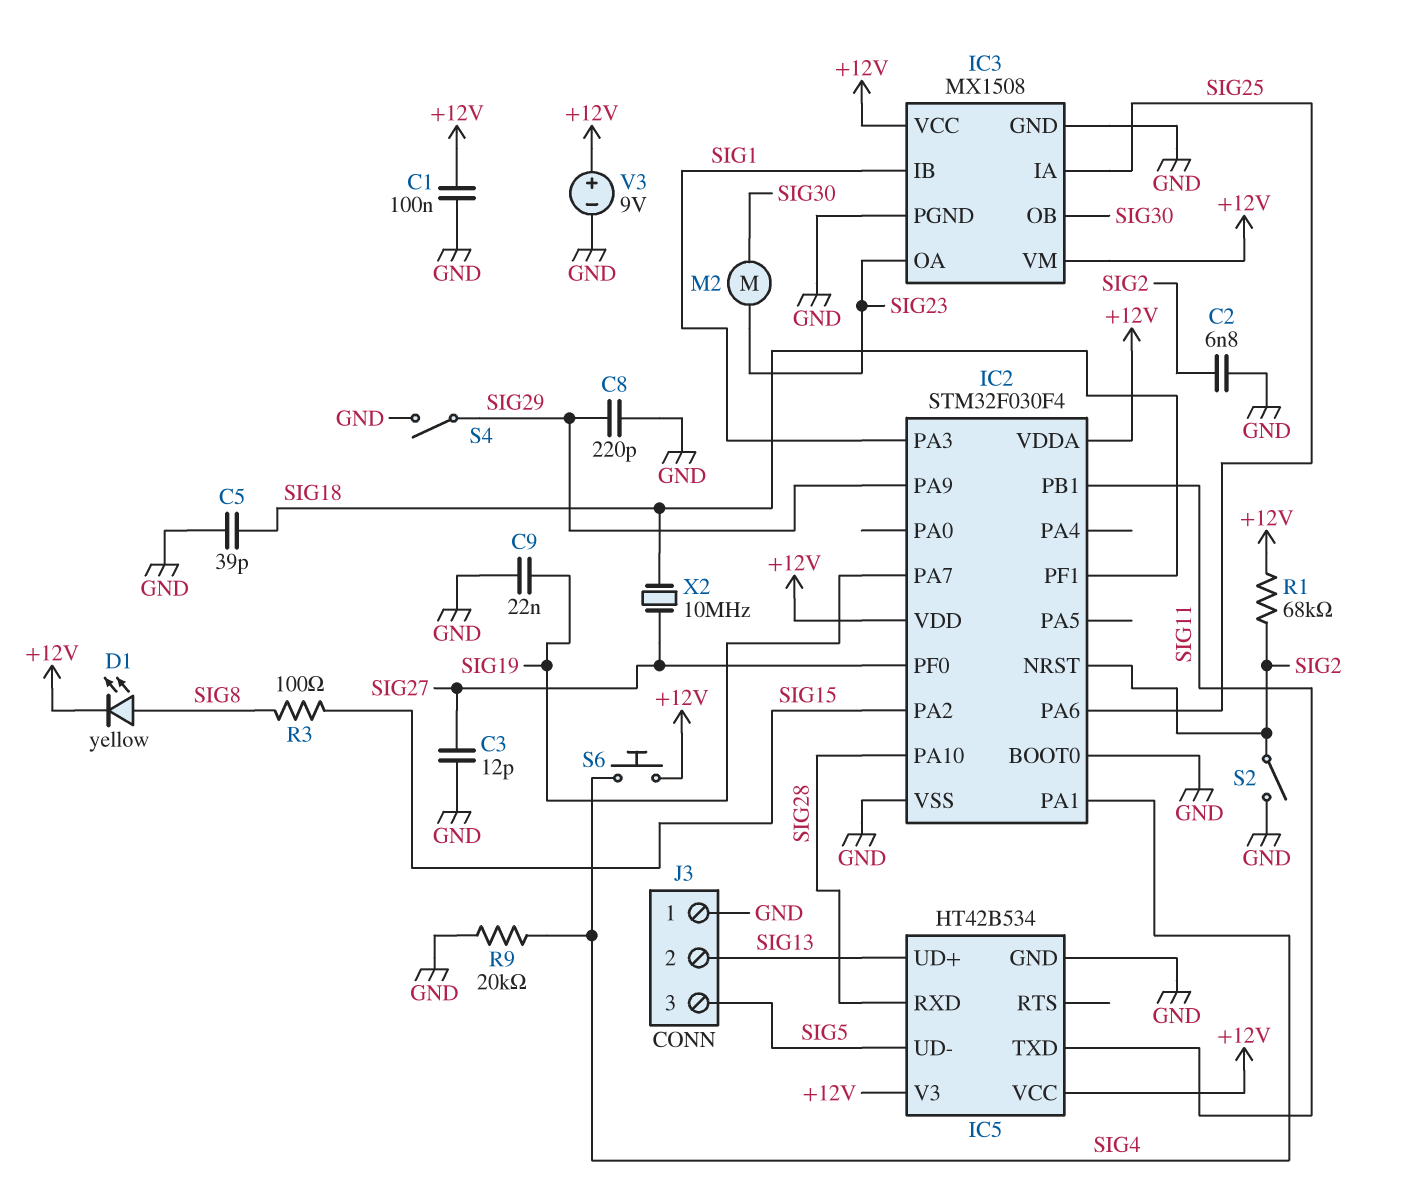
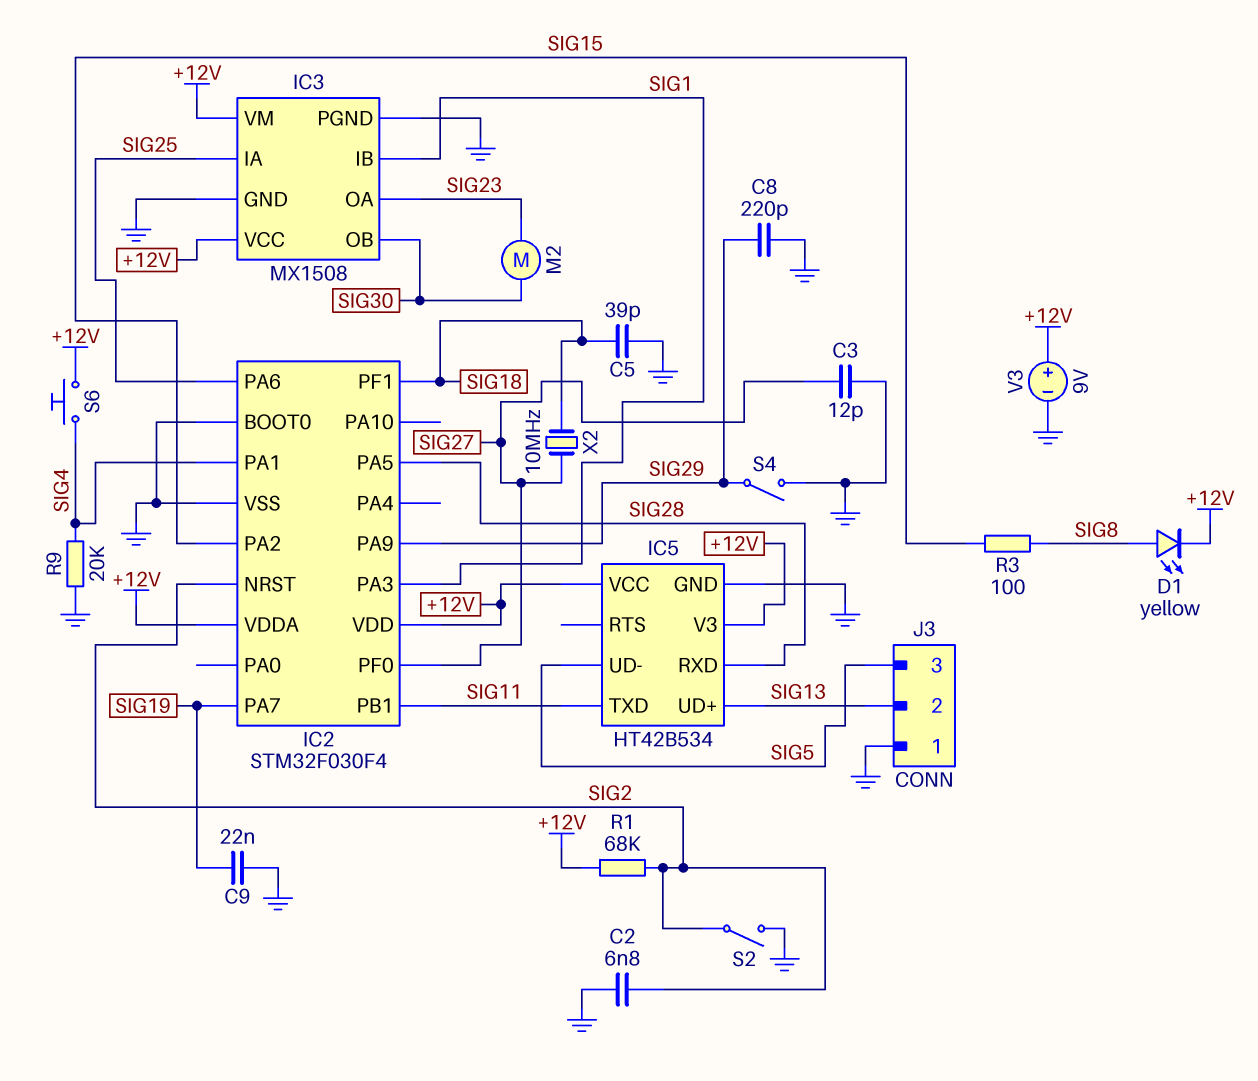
C1: 100nF (+12V, GND) -> none
IC2 pin PA5: none -> SIG28
IC2 pin PA10: SIG28 -> none

